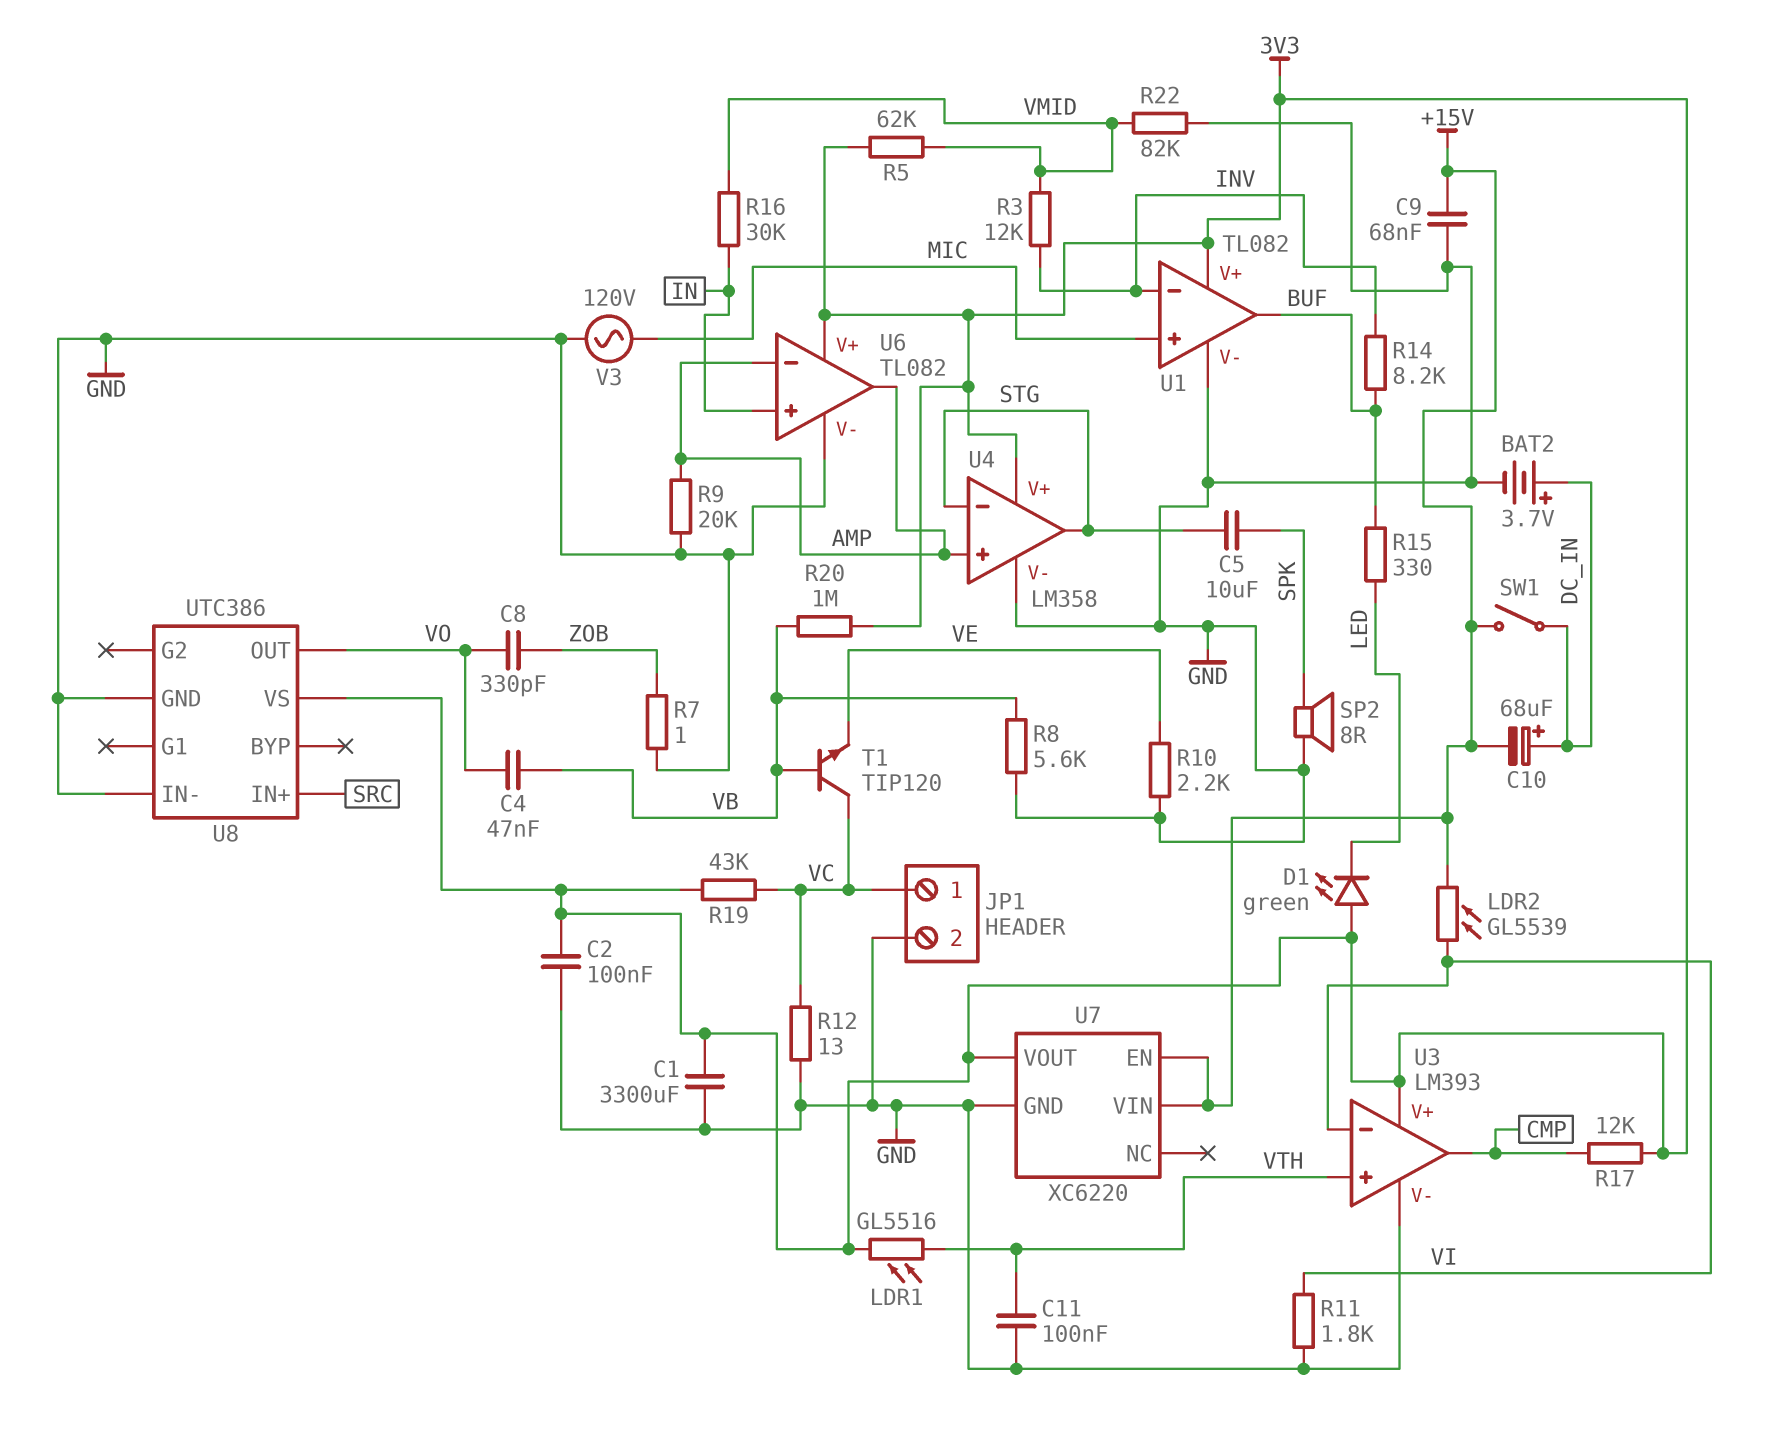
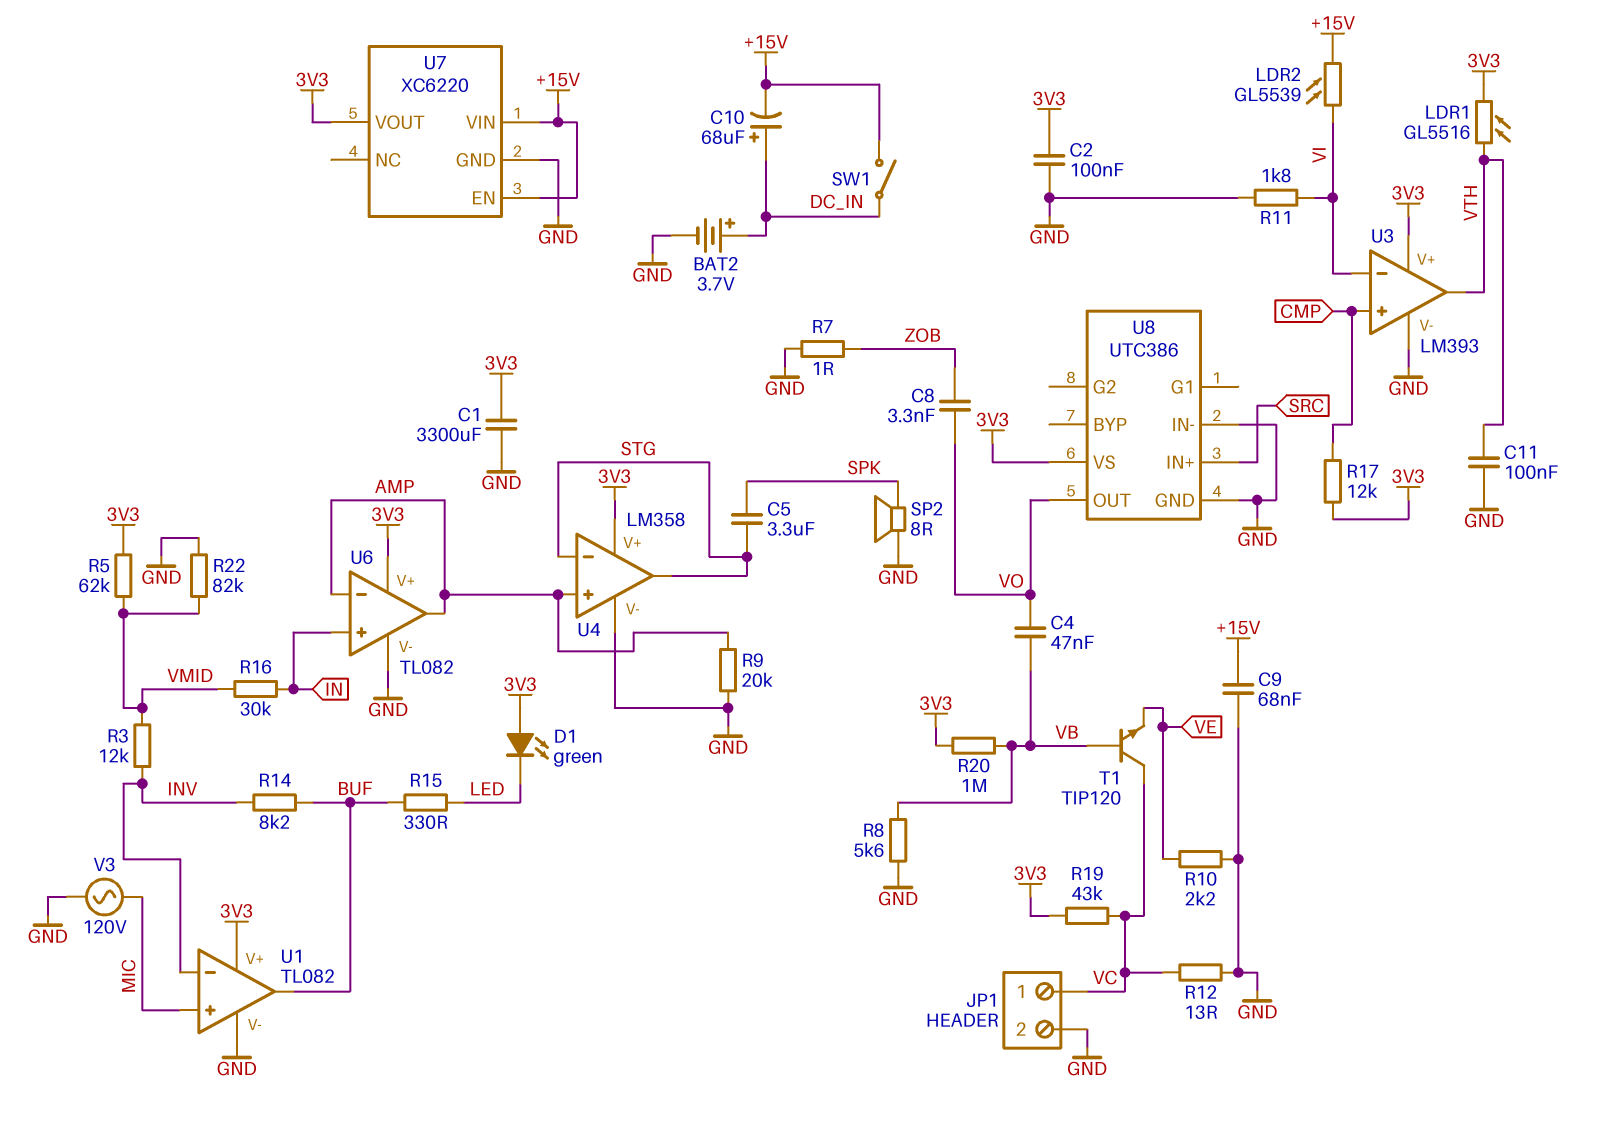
C5: 10uF (SPK, STG) -> 3.3uF (SPK, STG)
C8: 330pF (VO, ZOB) -> 3.3nF (VO, ZOB)
U3 pin in+: VTH -> CMP
U3 pin out: CMP -> VTH

